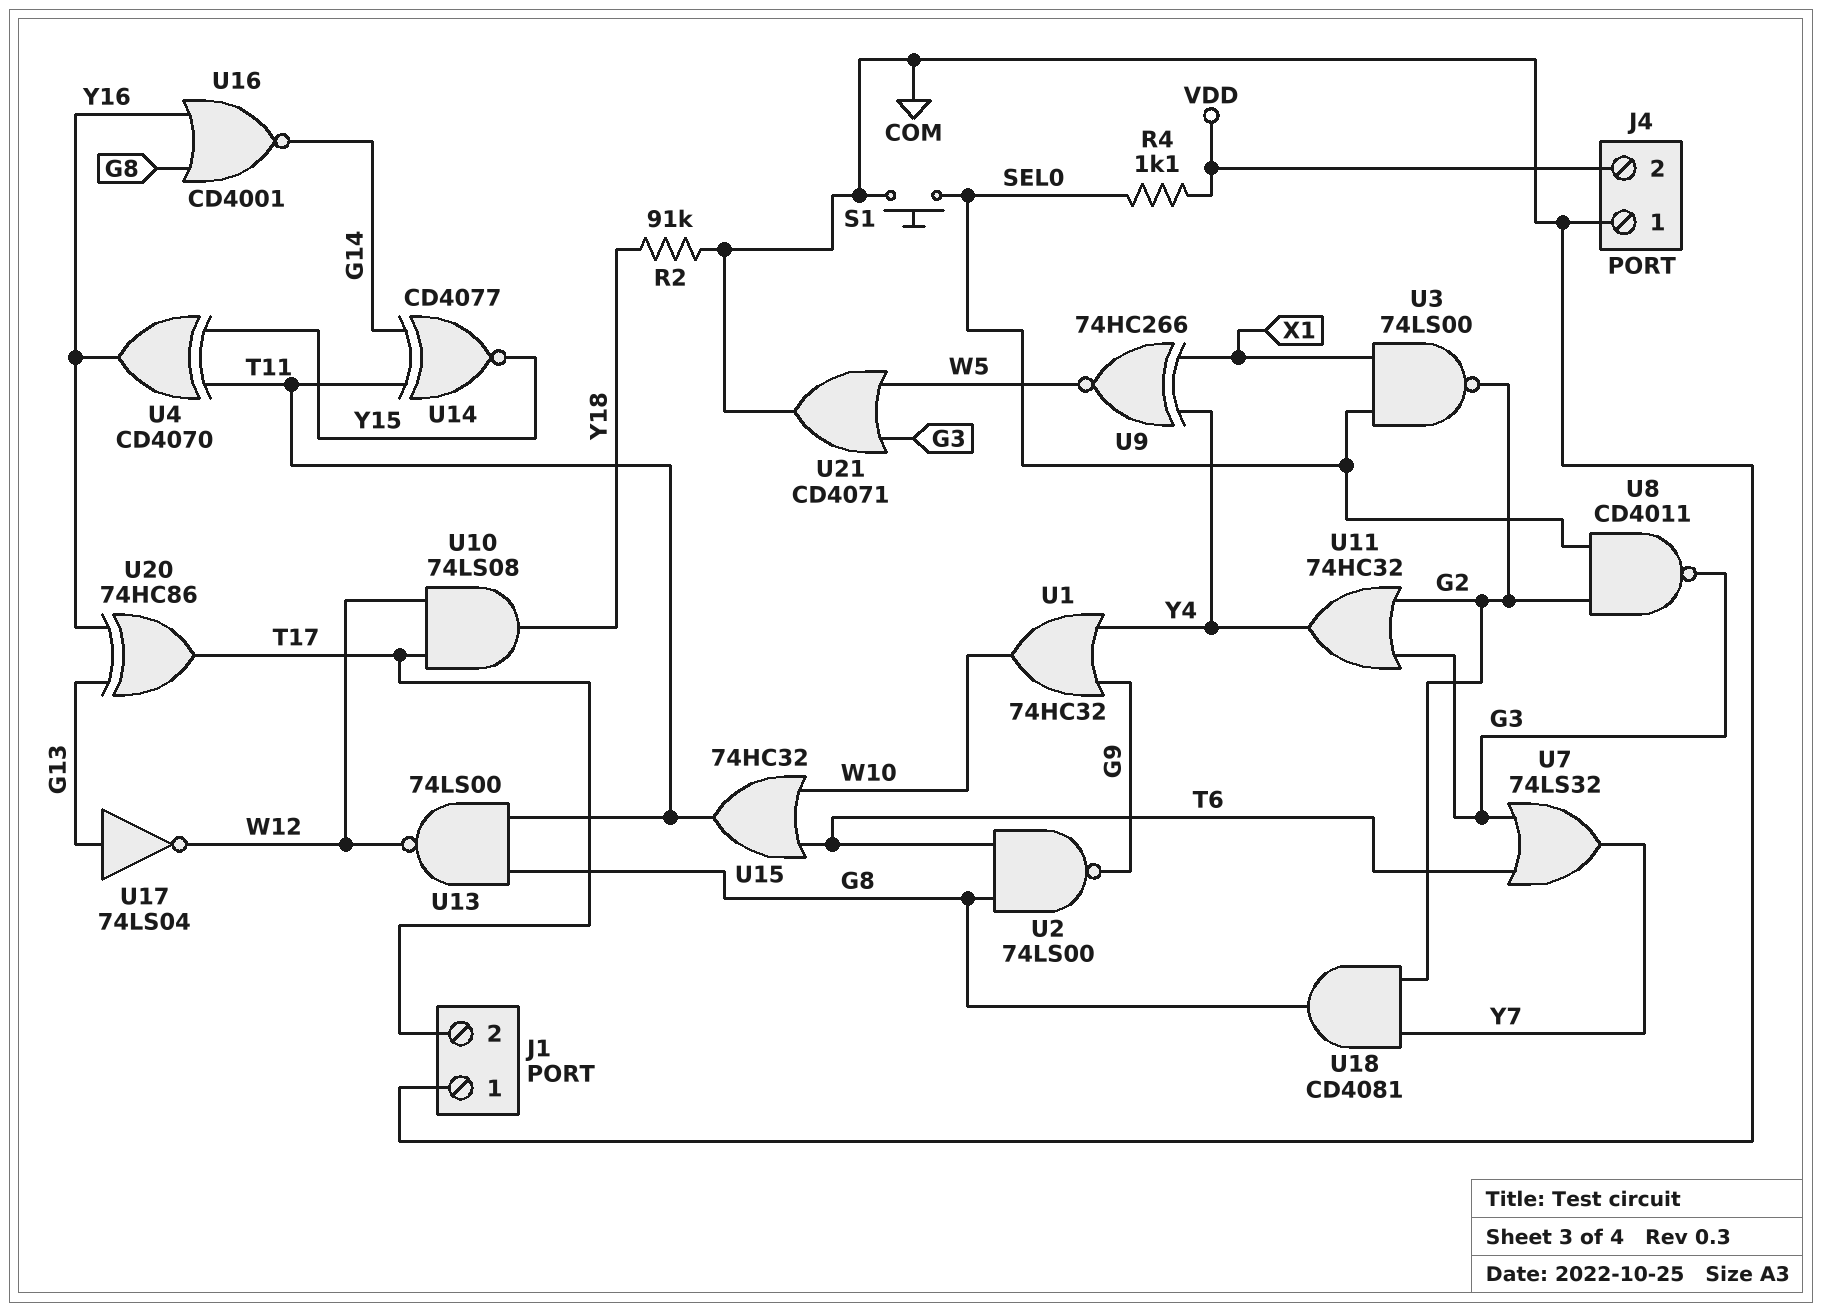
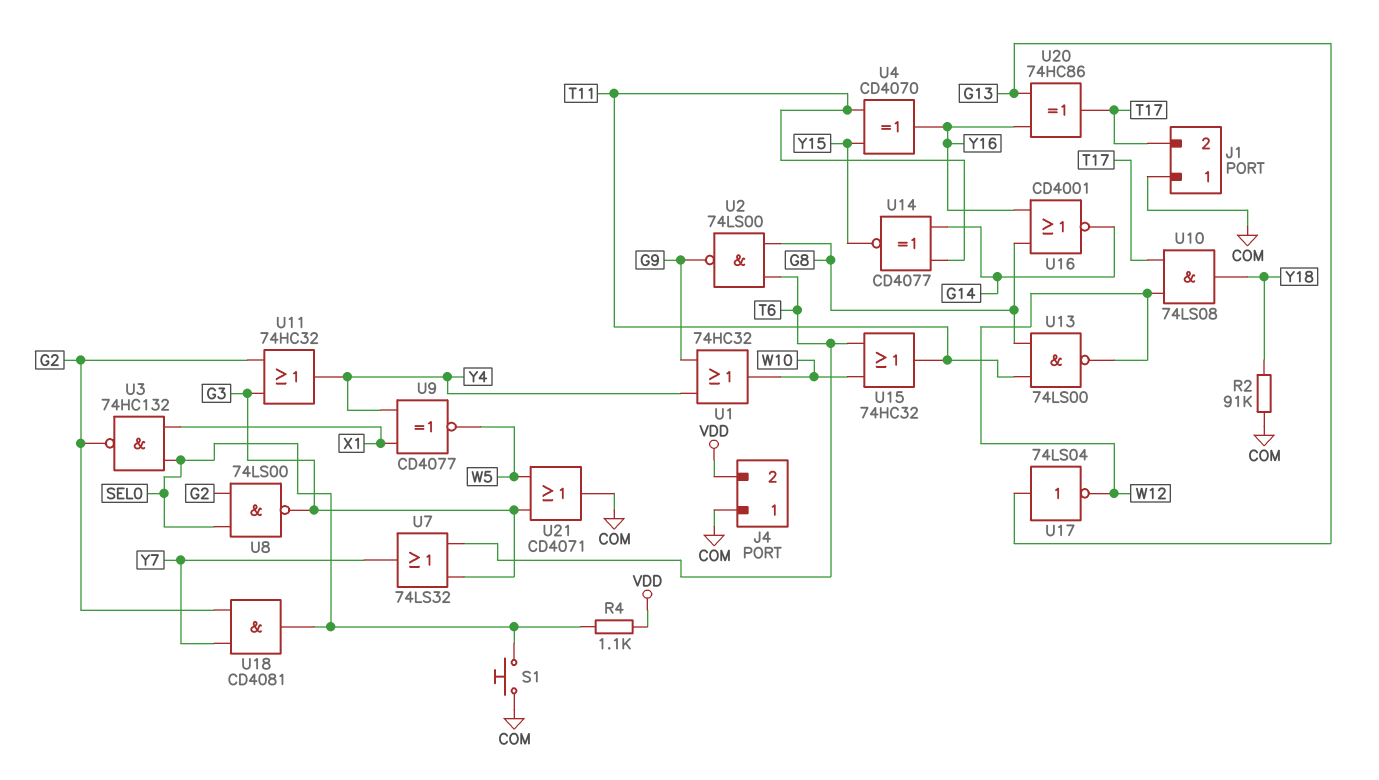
U3: NAND 74LS00 (in SEL0, in X1, out G2) -> NAND 74HC132 (in SEL0, in X1, out G2)
U8: NAND CD4011 (in G2, in SEL0, out G3) -> NAND 74LS00 (in G2, in SEL0, out G3)
U9: XNOR 74HC266 (in X1, in Y4, out W5) -> XNOR CD4077 (in X1, in Y4, out W5)
U18: AND CD4081 (in G2, in Y7, out G8) -> AND CD4081 (in G2, in Y7, out SEL0)

